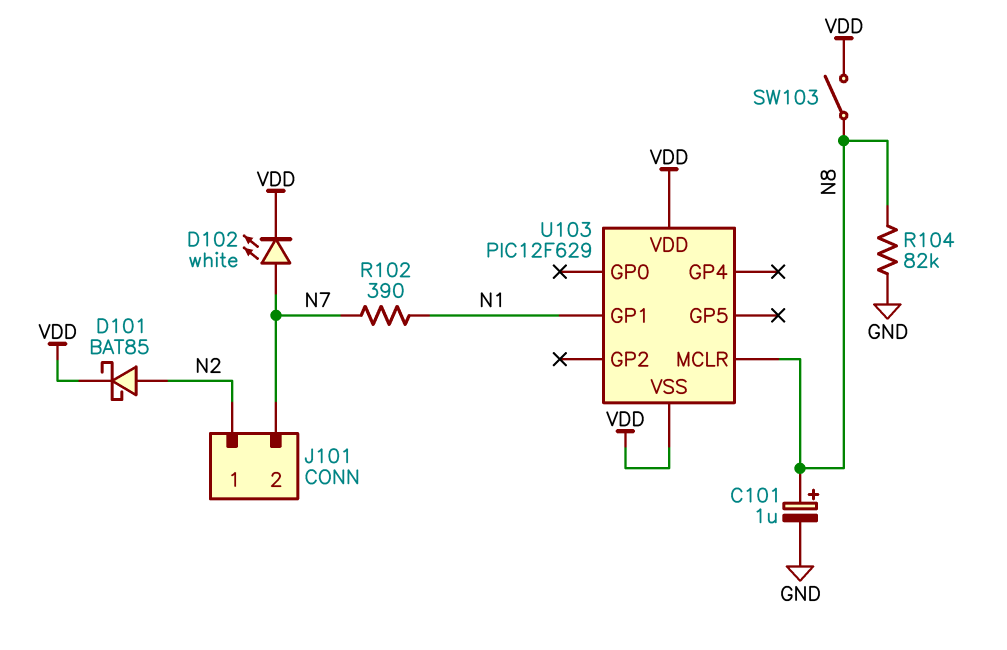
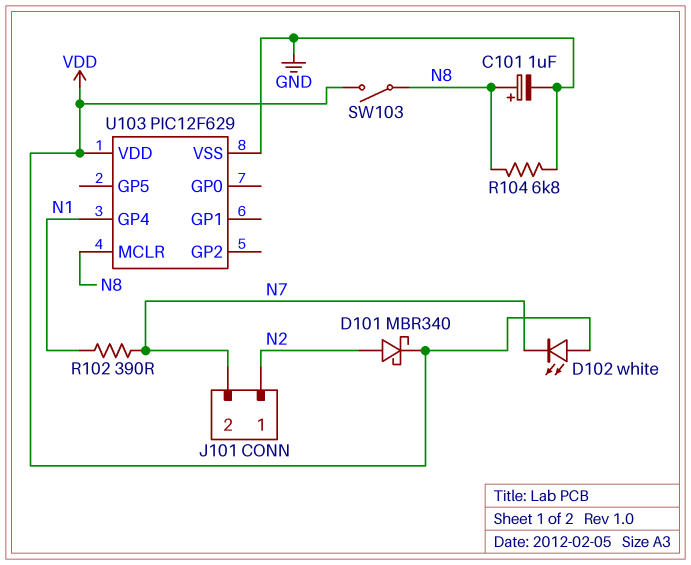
D101: schottky BAT85 (A N2, K VDD) -> schottky MBR340 (A N2, K VDD)
D102: LED white (A N7, K VDD) -> LED white (A VDD, K N7)
R104: 82k (GND, N8) -> 6.8k (GND, N8)
U103 pin GP1: N1 -> none
U103 pin GP4: none -> N1
U103 pin VSS: VDD -> GND

